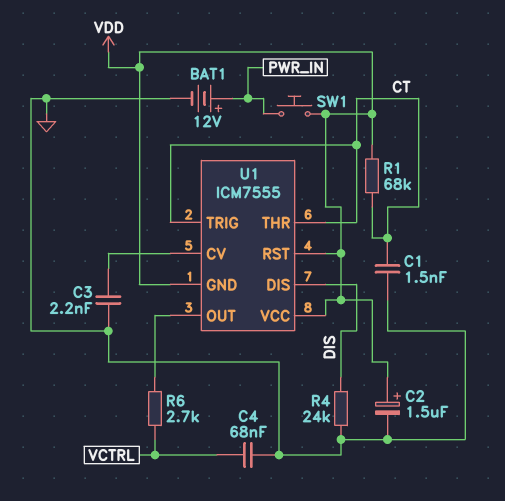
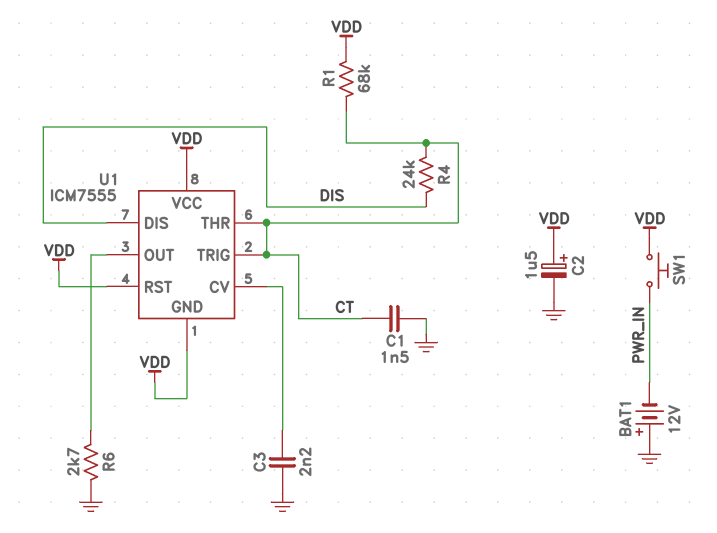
BAT1: 12V (plus PWR_IN, minus GND) -> 12V (plus GND, minus PWR_IN)
C4: 68nF (GND, VCTRL) -> none
R4: 24k (DIS, GND) -> 24k (CT, DIS)
R6: 2.7k (U1/OUT, VCTRL) -> 2.7k (GND, U1/OUT)

